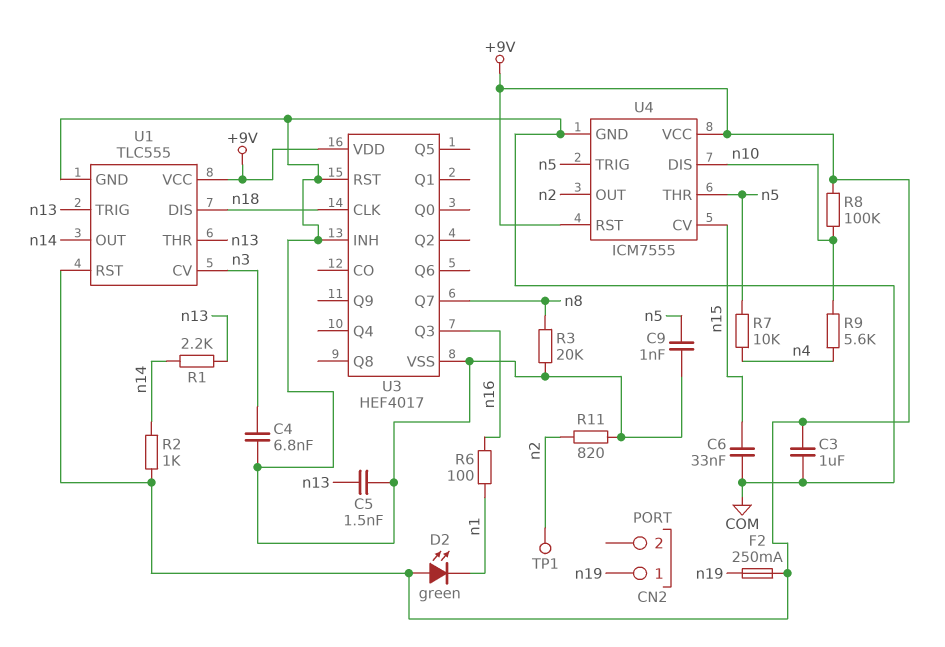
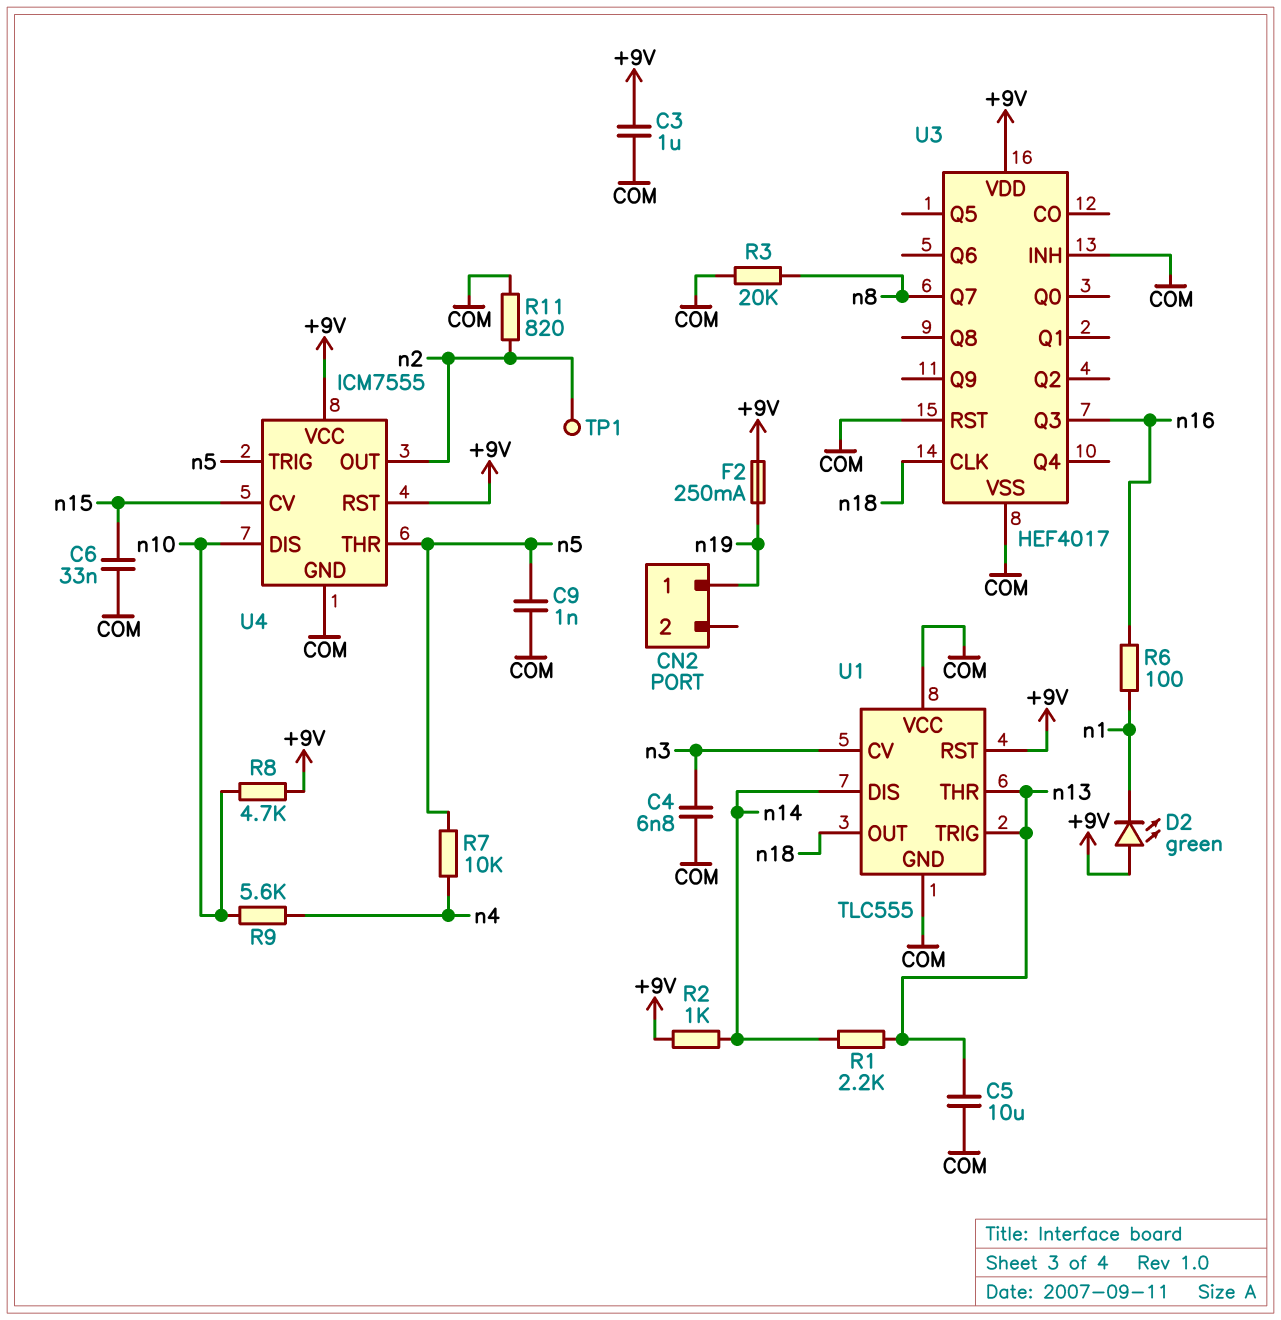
C5: 1.5nF (COM, n13) -> 10uF (COM, n13)
R8: 100k (+9V, n10) -> 4.7k (+9V, n10)
U1 pin DIS: n18 -> n14
U1 pin OUT: n14 -> n18
U1 pin VCC: +9V -> COM

